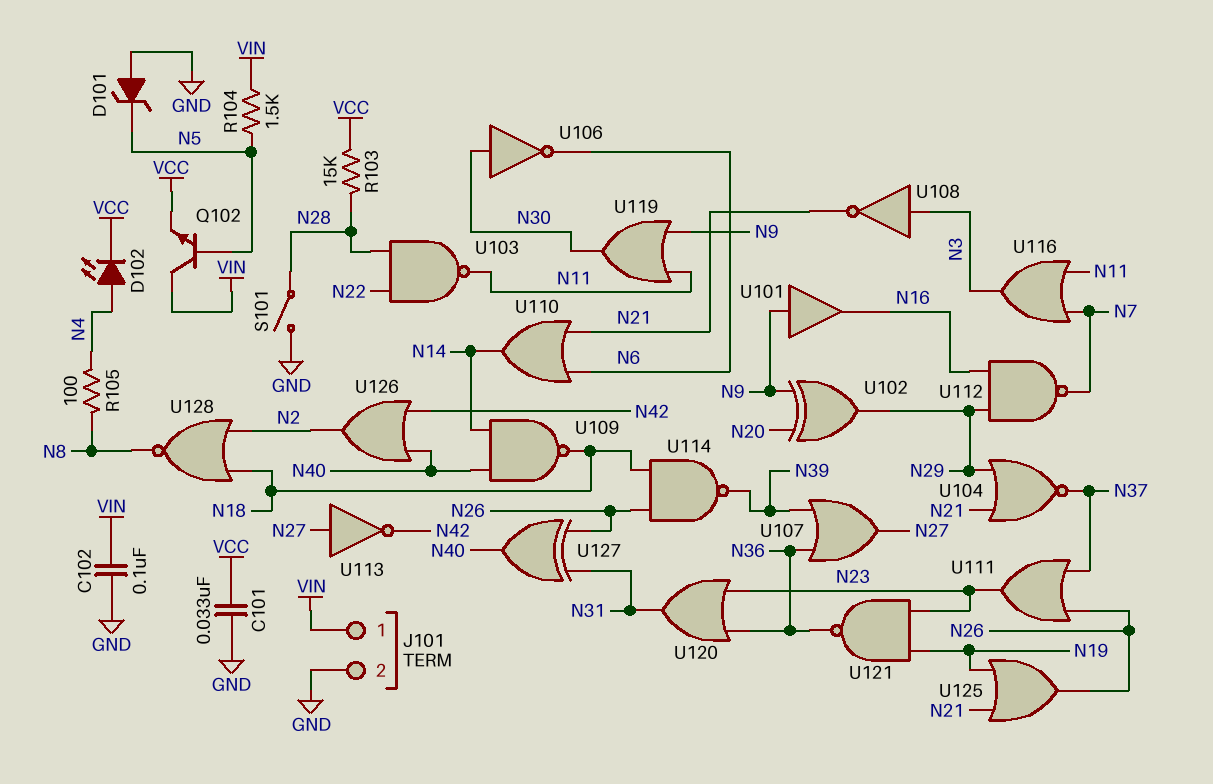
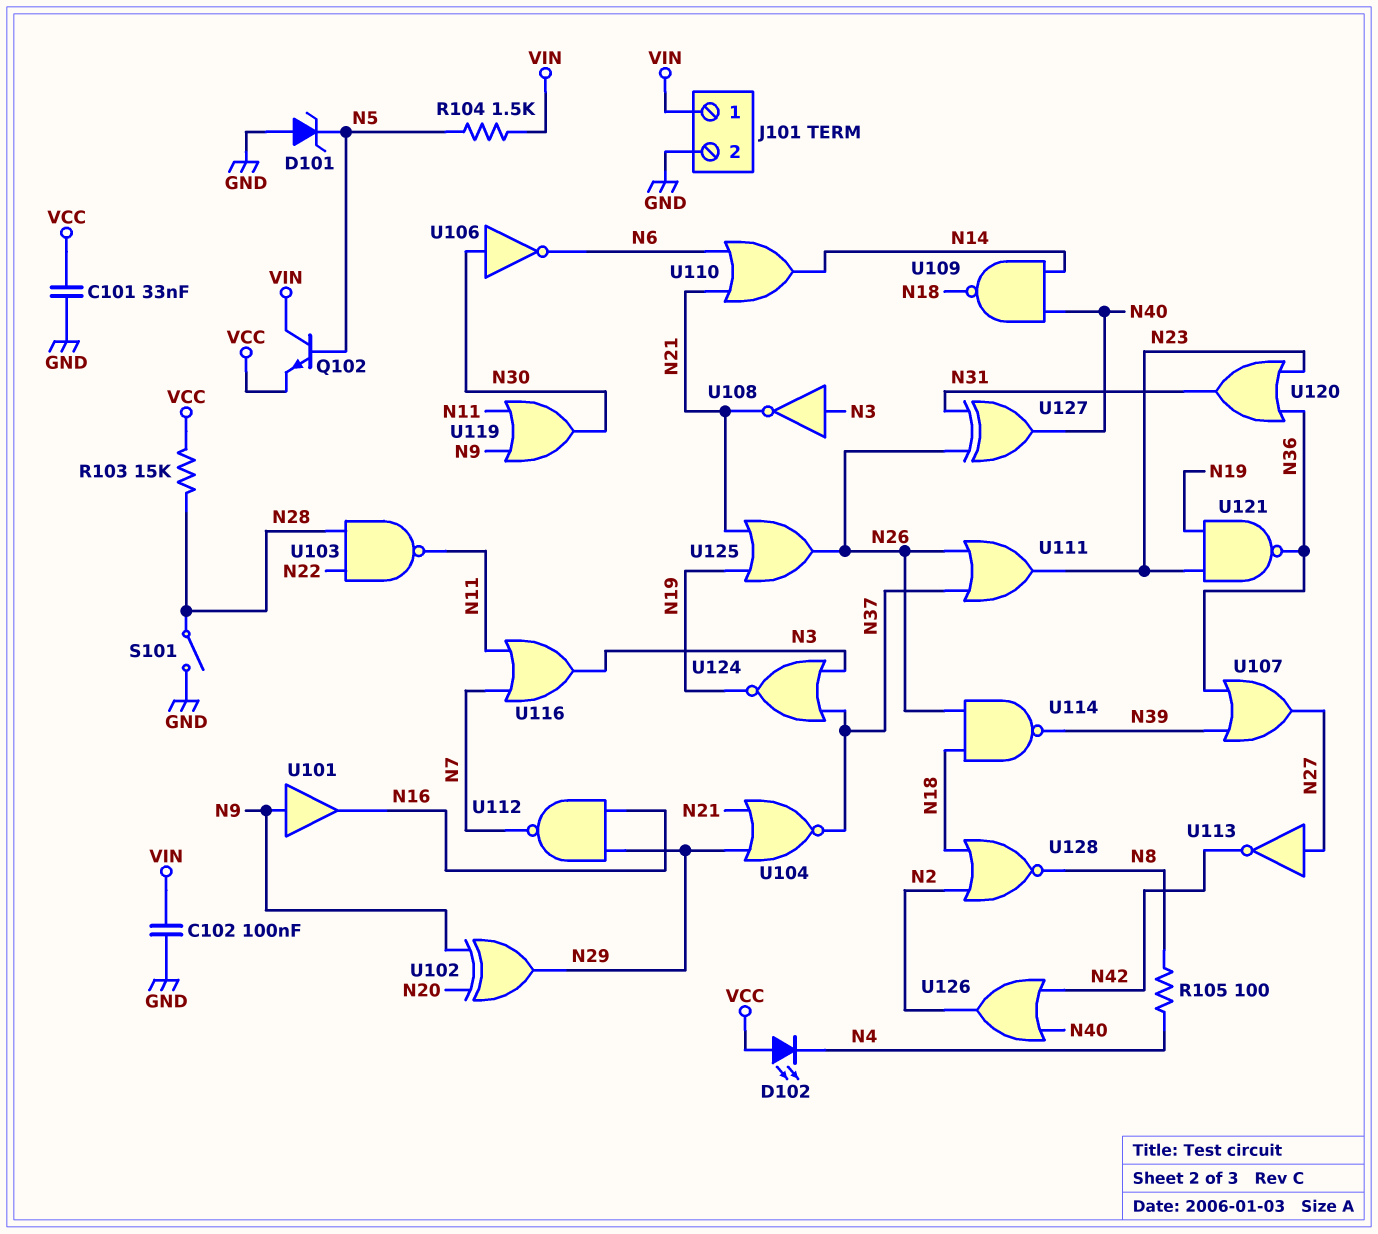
D102: LED (A N4, K VCC) -> LED (A VCC, K N4)
U124: none -> NOR (in N3, in N37, out N19)

